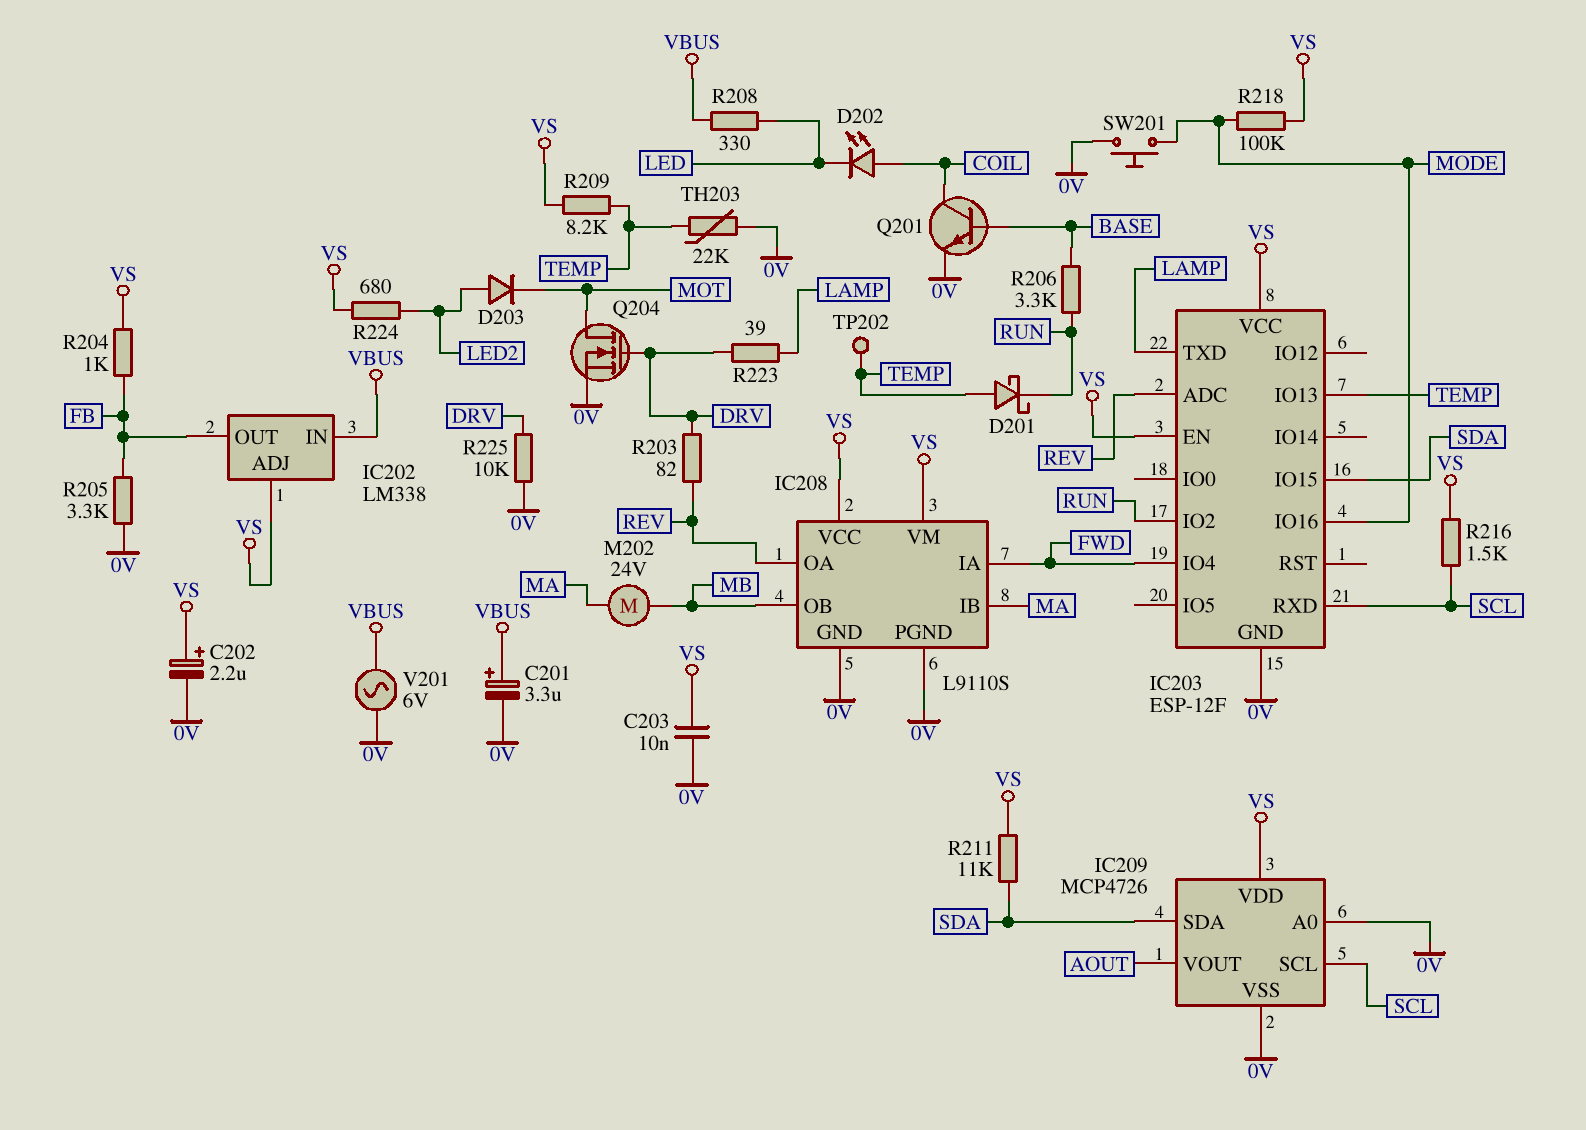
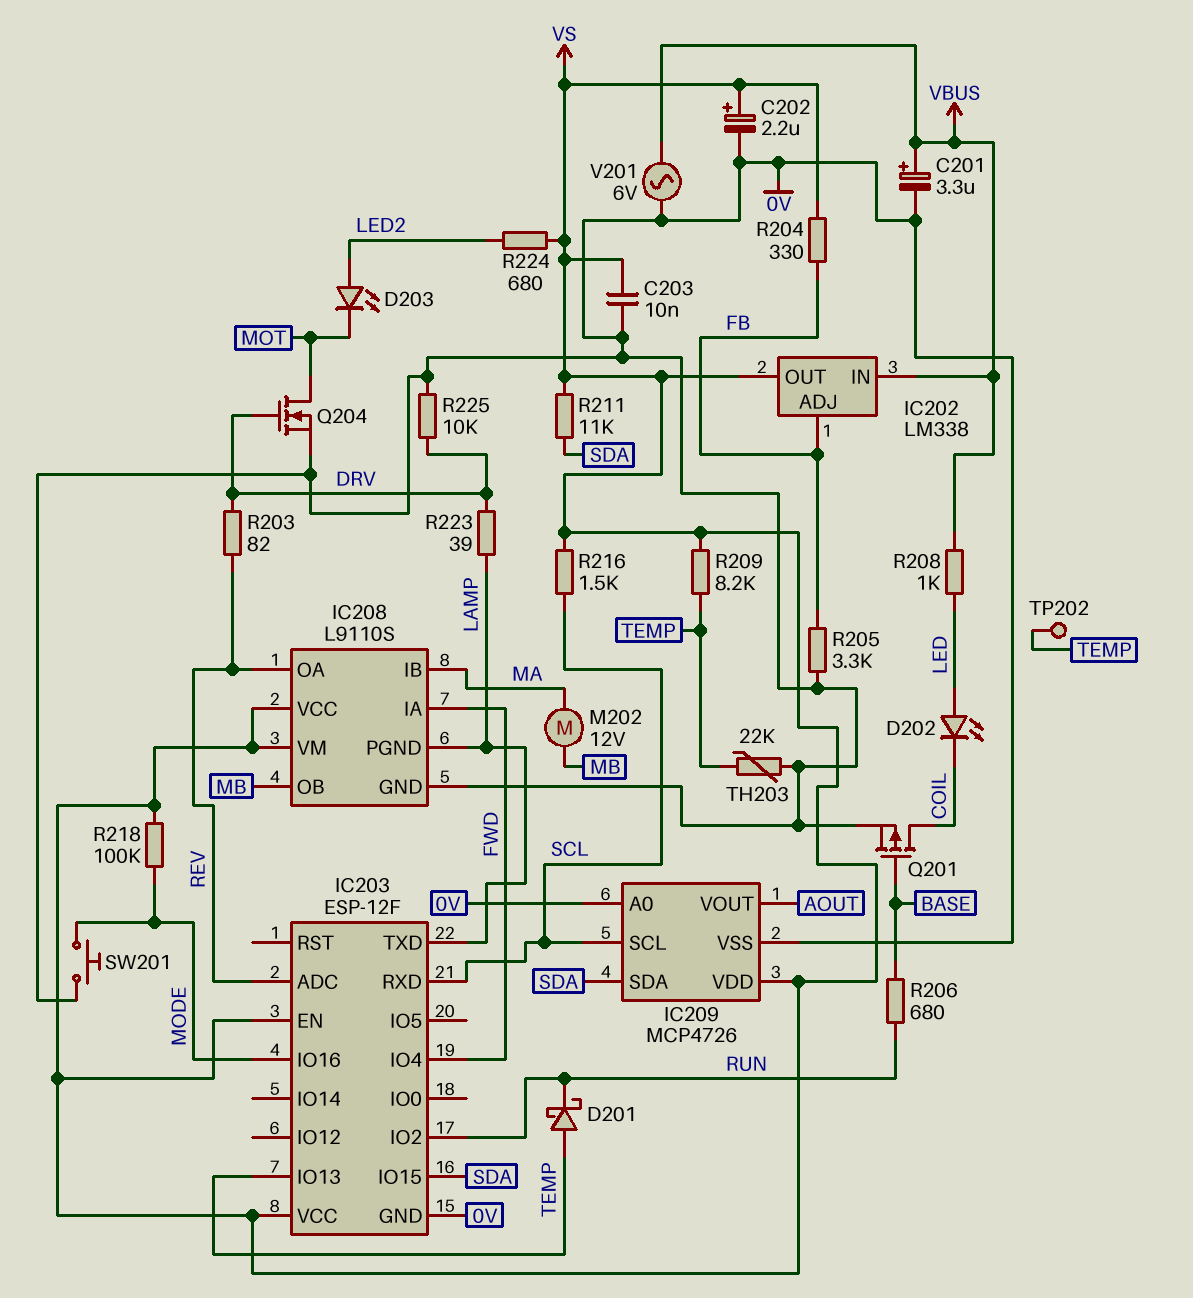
D202: LED (A COIL, K LED) -> LED (A LED, K COIL)
D203: diode (A LED2, K MOT) -> LED (A LED2, K MOT)
IC202 pin ADJ: VS -> FB
IC202 pin OUT: FB -> VS
IC208 pin PGND: 0V -> LAMP
M202: motor 24V (MA, MB) -> motor 12V (MA, MB)
Q201: NPN (B BASE, C COIL, E 0V) -> PMOS (G BASE, D COIL, S 0V)
R204: 1k (FB, VS) -> 330 (FB, VS)
R206: 3.3k (BASE, RUN) -> 680 (BASE, RUN)
R208: 330 (LED, VBUS) -> 1k (LED, VBUS)

